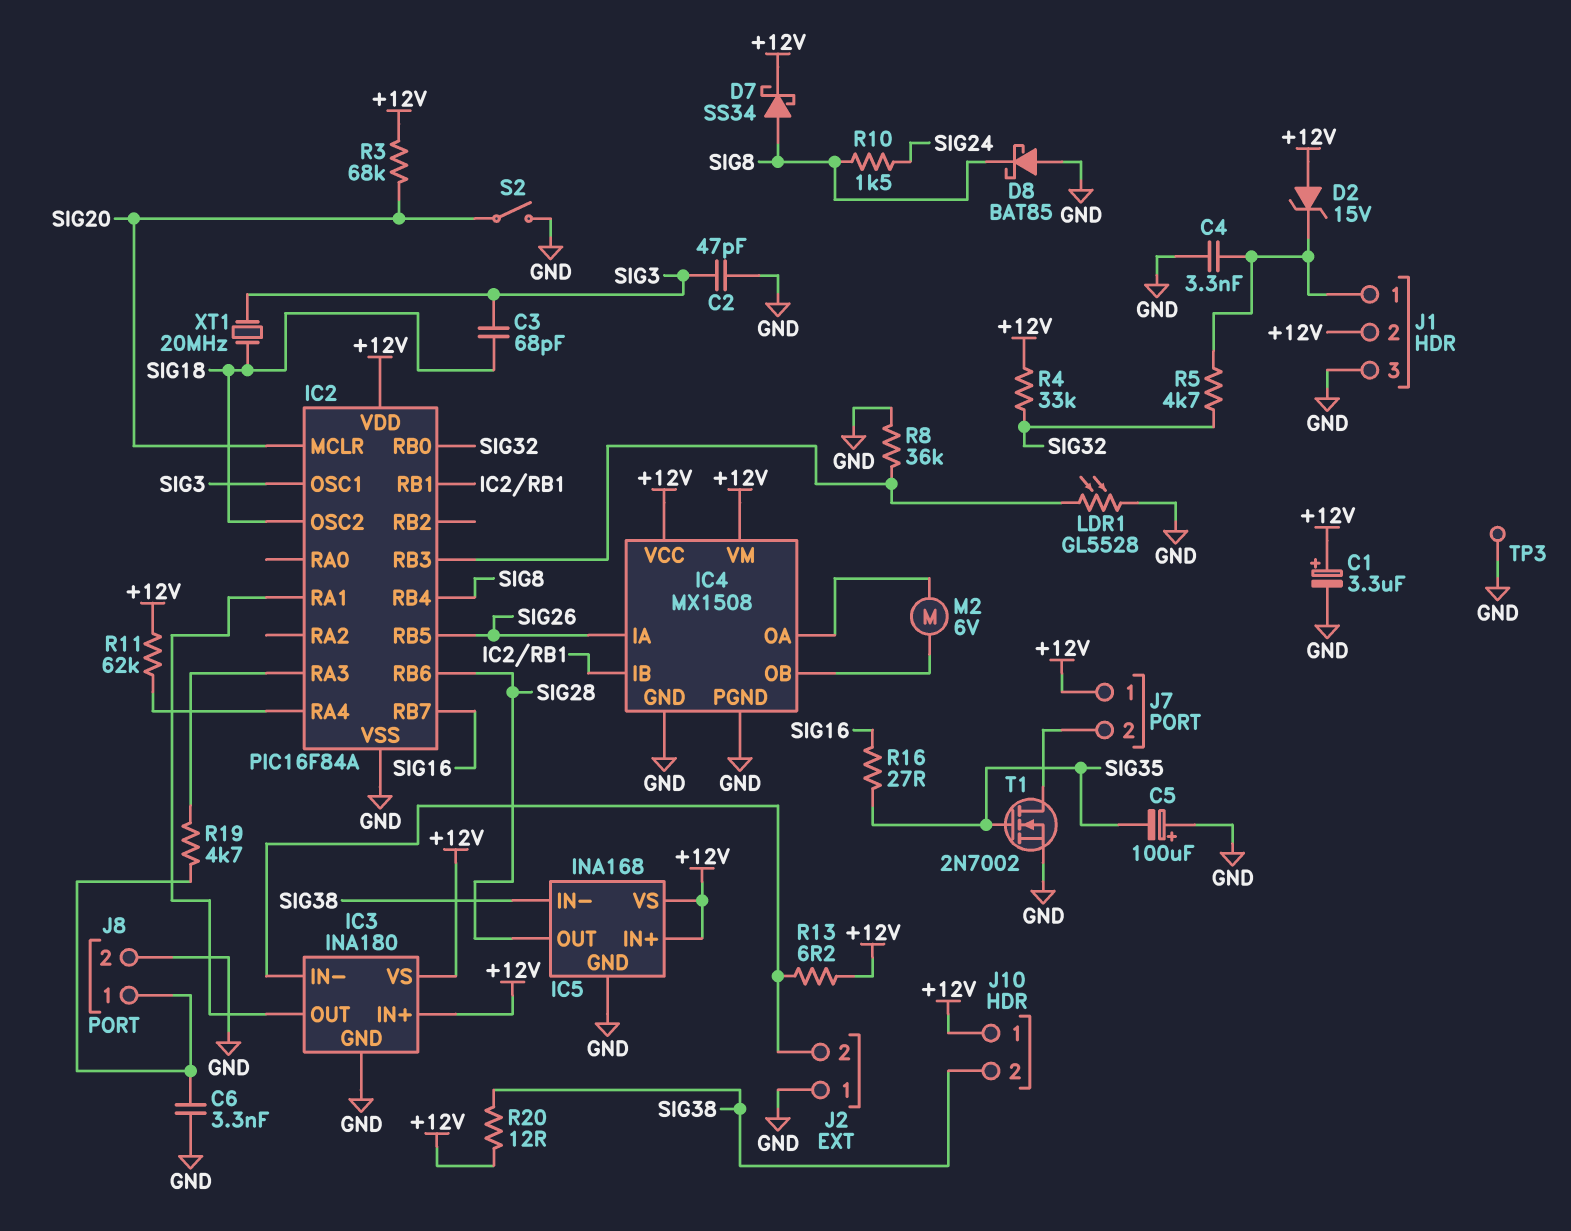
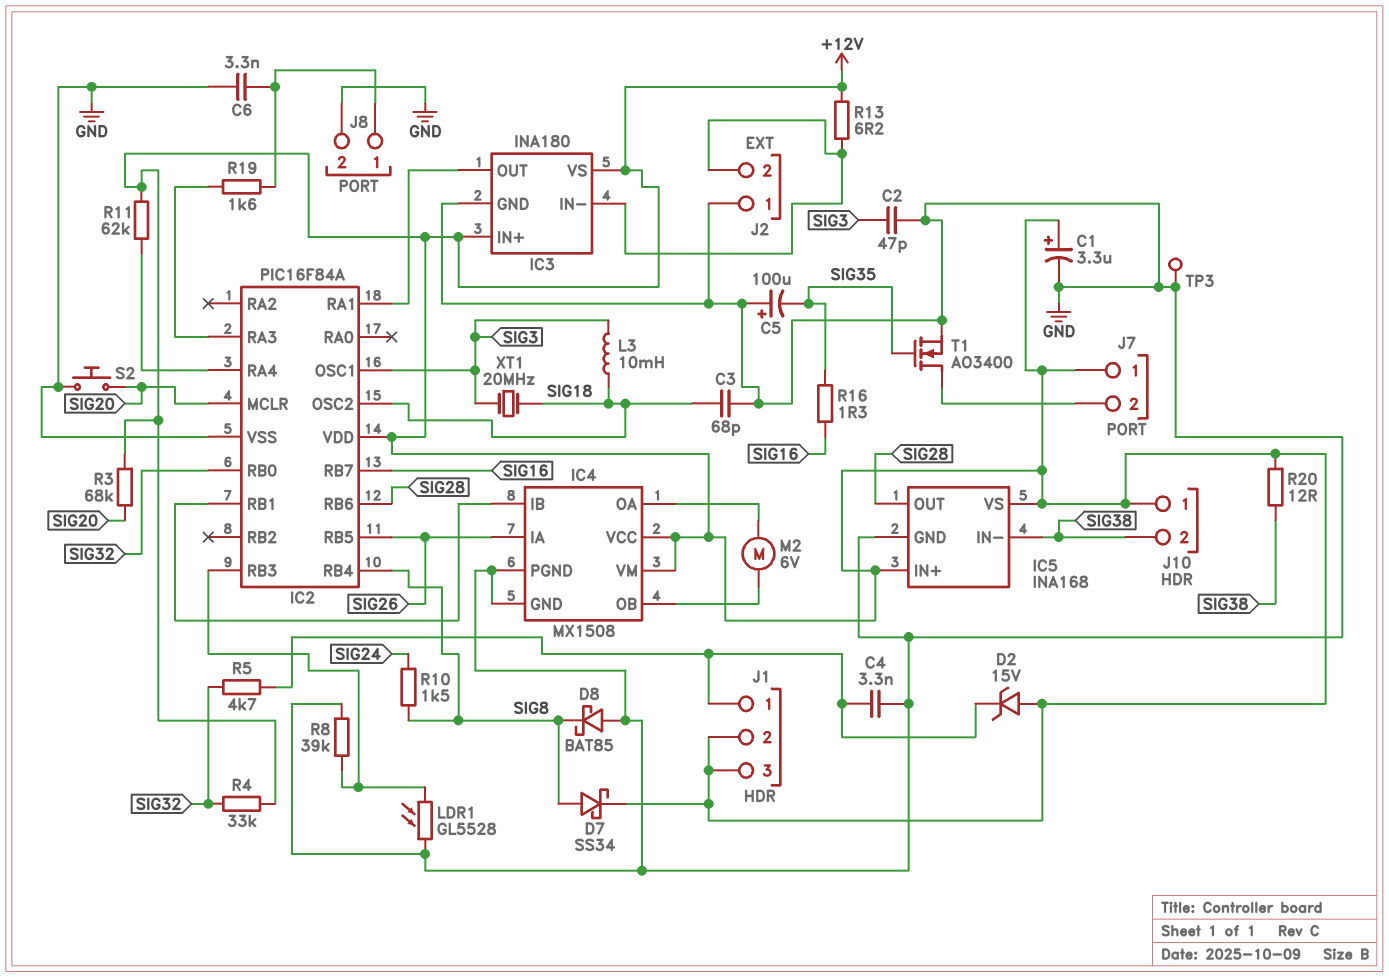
C3: 68pF (SIG3, SIG18) -> 68pF (GND, SIG18)
J1 pin 3: GND -> +12V
L3: none -> 10mH (SIG3, SIG18)
R8: 36k (GND, IC2/RB3) -> 39k (GND, IC2/RB3)
R16: 27 (SIG16, SIG35) -> 1.3 (SIG16, SIG35)
R19: 4.7k (IC2/RA3, J8/1) -> 1.6k (IC2/RA3, J8/1)
S2: switch (GND, SIG20) -> button (GND, SIG20)
T1: NMOS 2N7002 (G SIG35, D J7/2, S GND) -> NMOS AO3400 (G SIG35, D J7/2, S GND)

